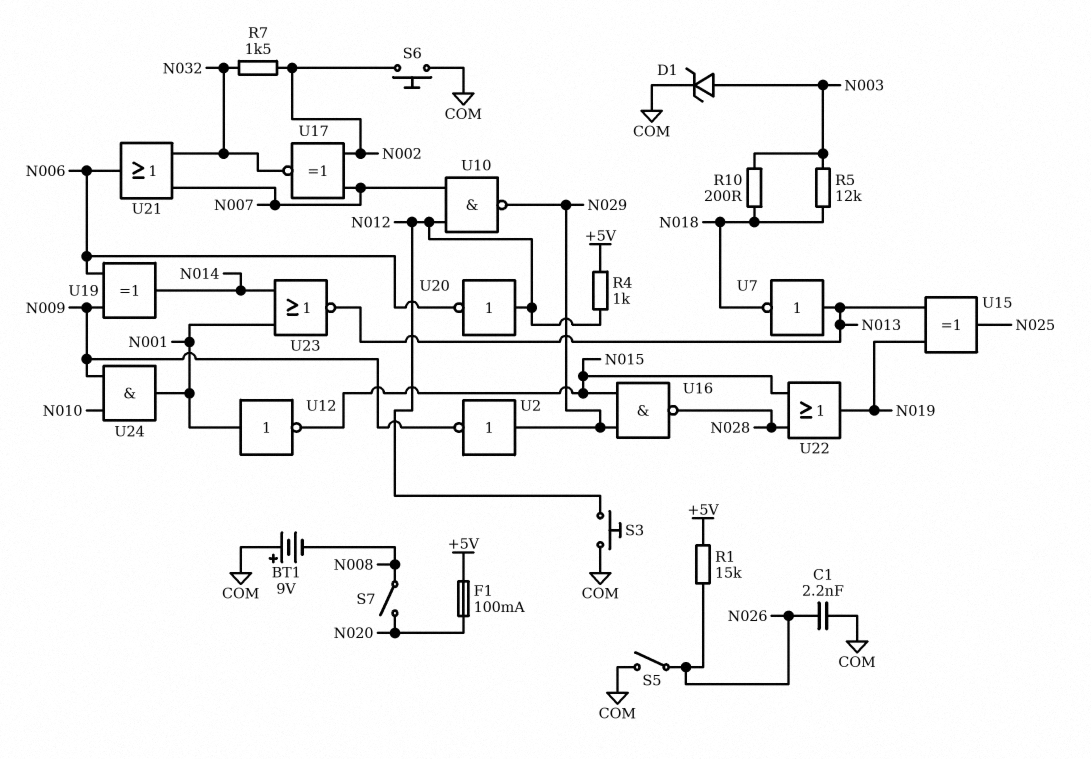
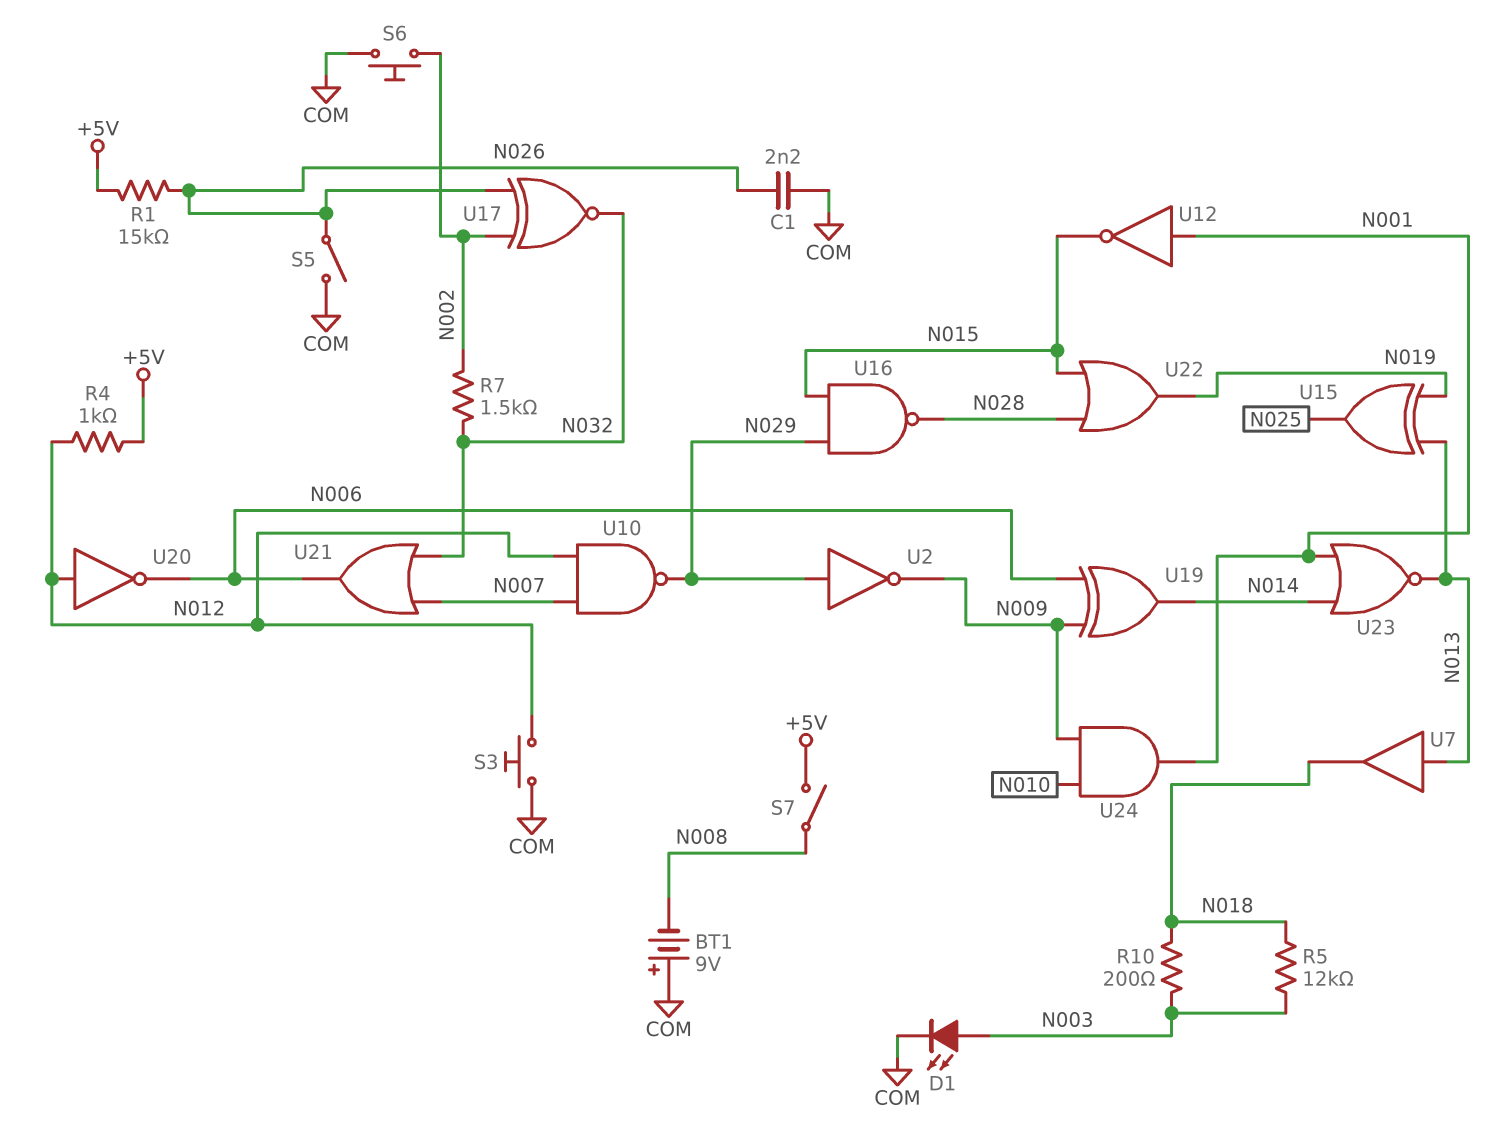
D1: zener (A N003, K COM) -> LED (A N003, K COM)
F1: 100mA (+5V, N020) -> none
S7: switch (N008, N020) -> switch (+5V, N008)
U7: NOT (in N013, out N018) -> buffer (in N013, out N018)
U17: XNOR (in N002, in N007, out N032) -> XNOR (in N002, in N026, out N032)

